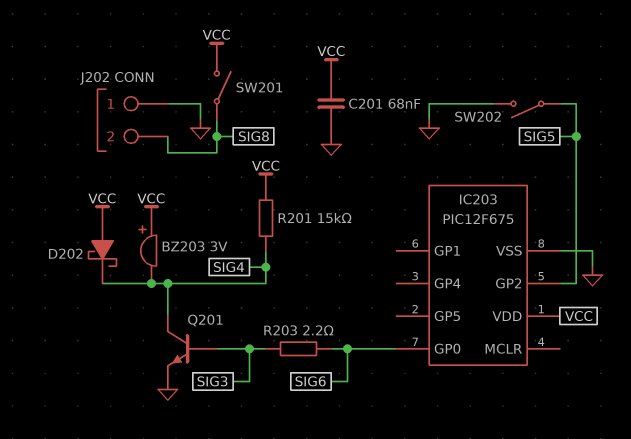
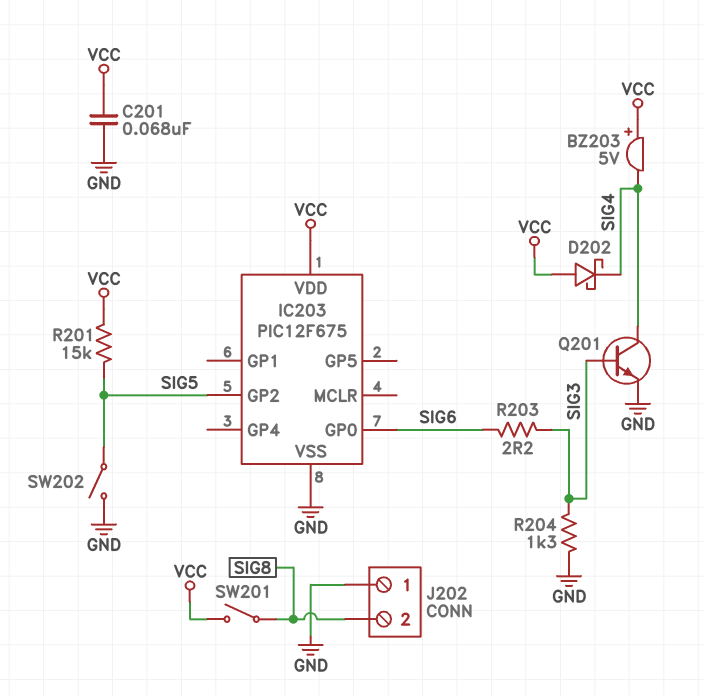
BZ203: buzzer 3V (plus VCC, minus SIG4) -> buzzer 5V (plus VCC, minus SIG4)
R201: 15k (SIG4, VCC) -> 15k (SIG5, VCC)
R204: none -> 1.3k (GND, SIG3)

